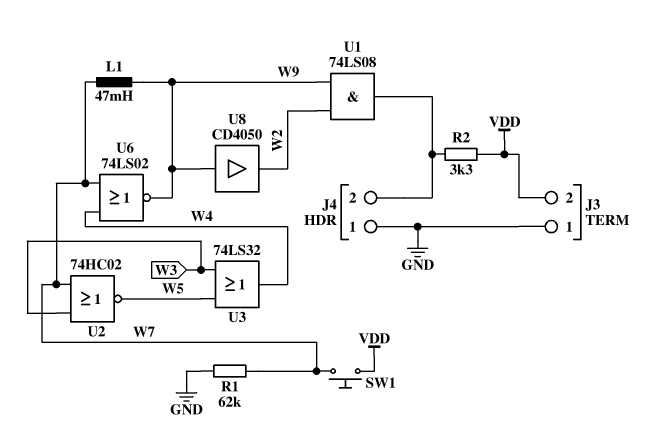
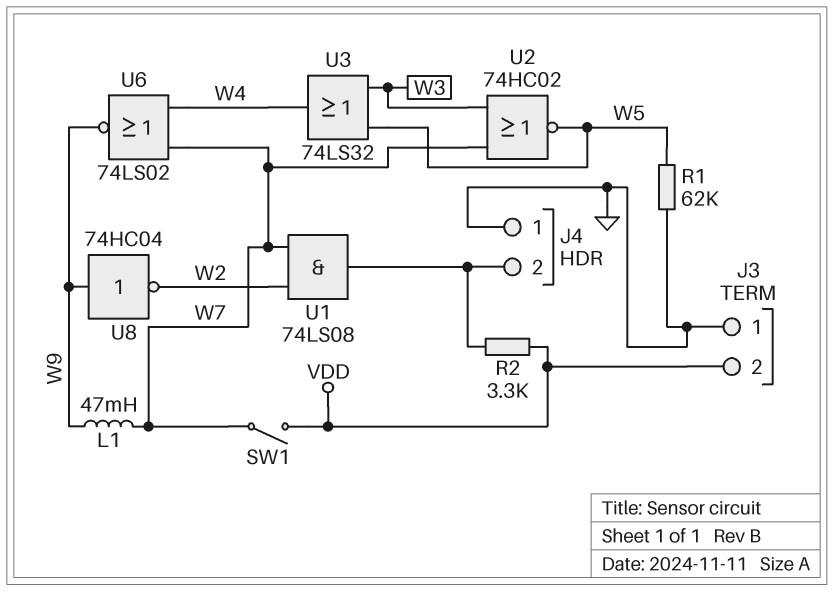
R1: 62k (GND, W7) -> 62k (GND, W5)
SW1: button (VDD, W7) -> switch (VDD, W7)
U1: AND 74LS08 (in W2, in W9, out J4/2) -> AND 74LS08 (in W2, in W7, out J4/2)
U8: buffer CD4050 (in W9, out W2) -> NOT 74HC04 (in W9, out W2)

